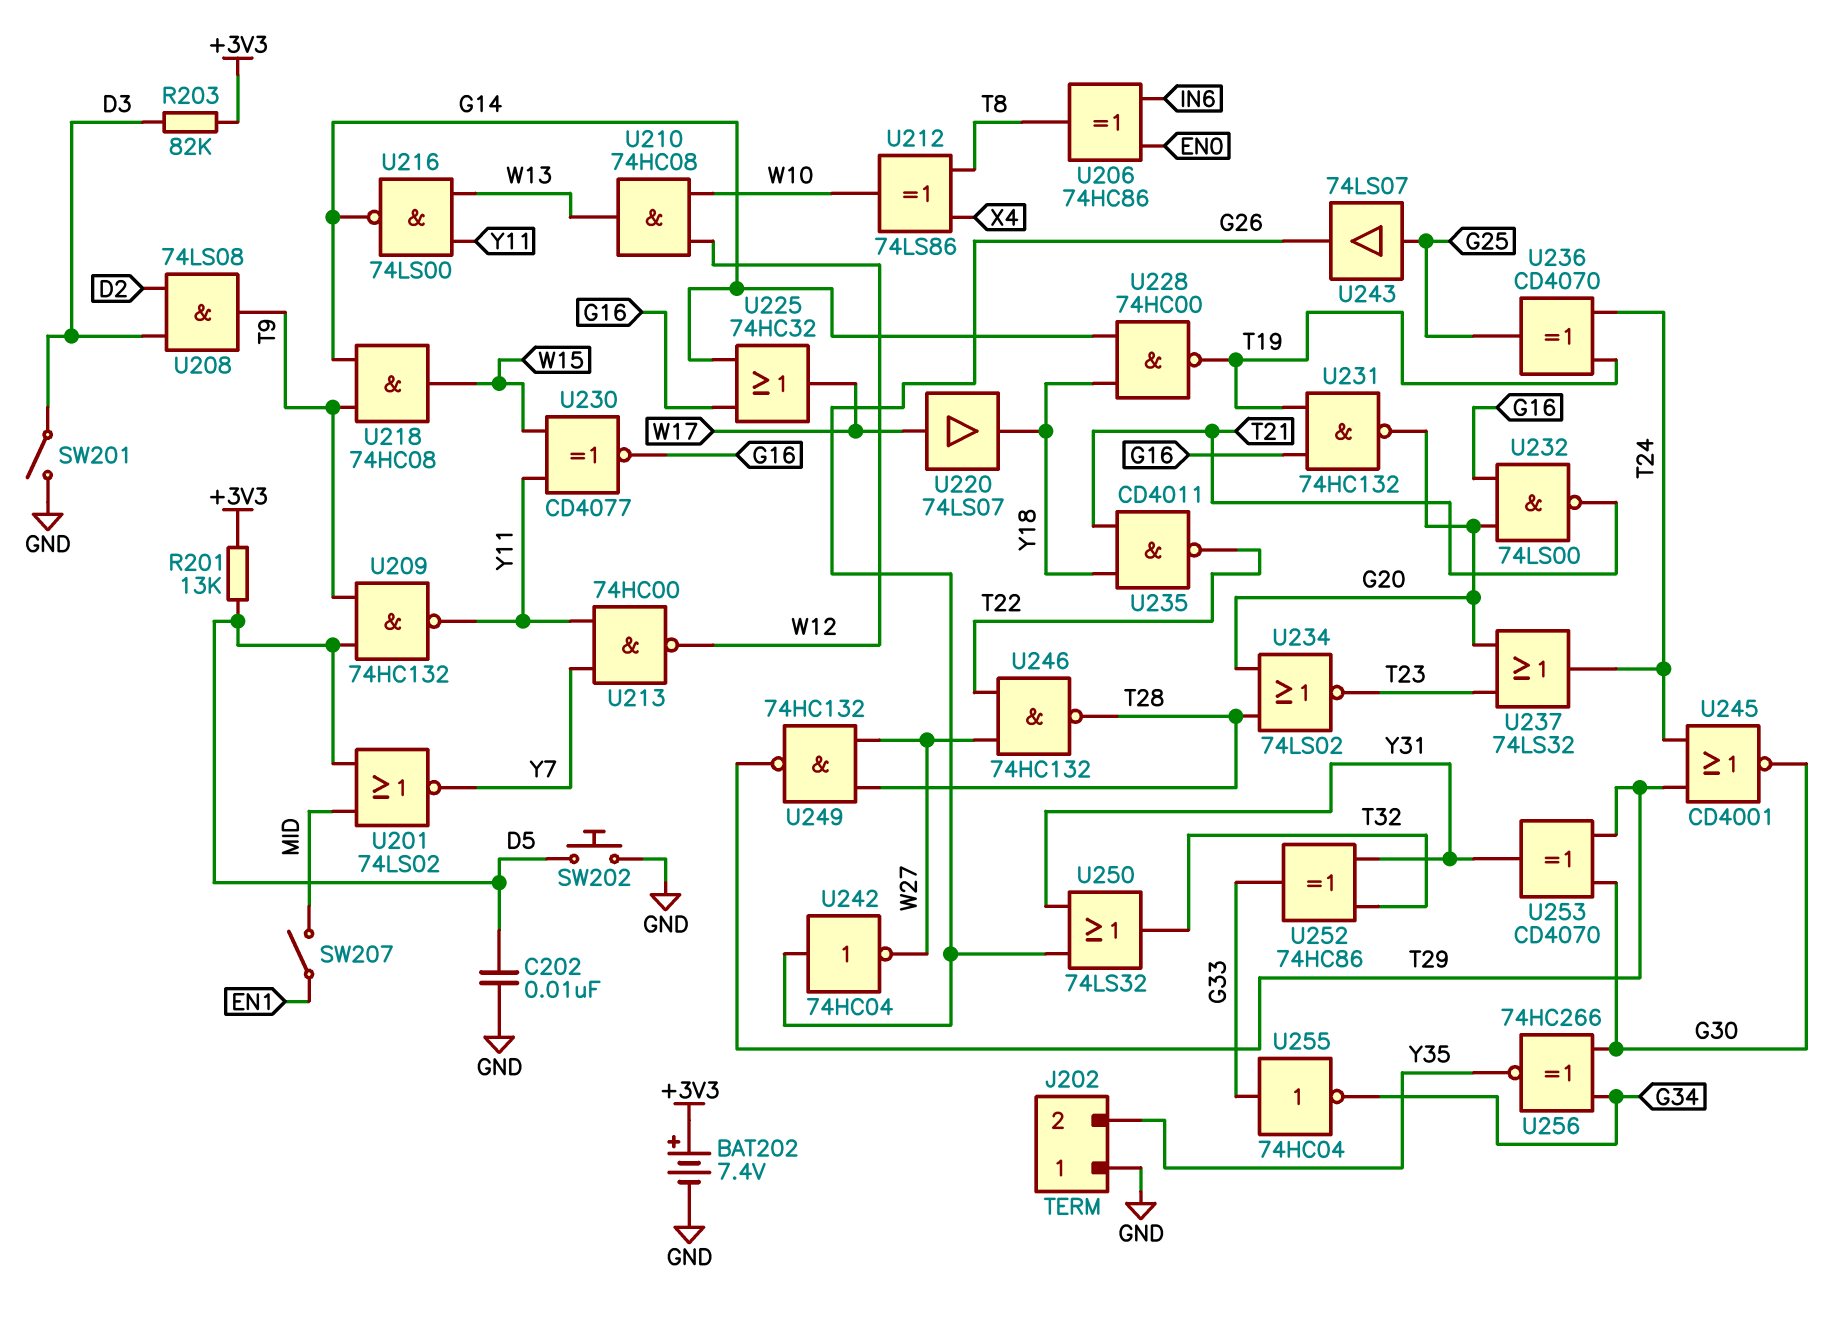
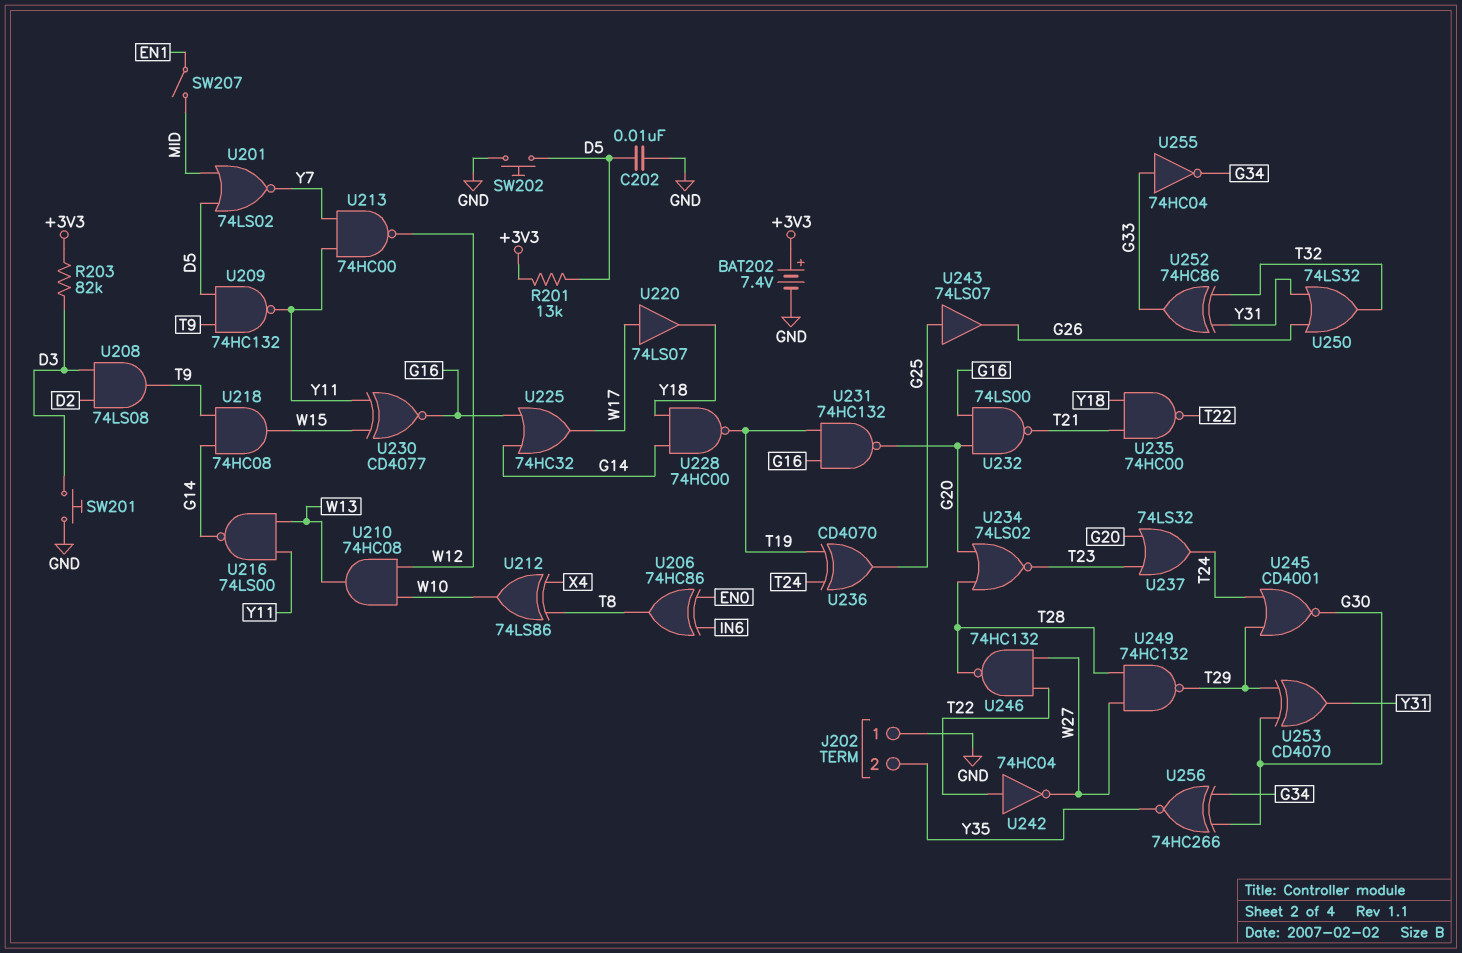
SW201: switch (D3, GND) -> button (D3, GND)
U235: NAND CD4011 (in T21, in Y18, out T22) -> NAND 74HC00 (in T21, in Y18, out T22)
U242: NOT 74HC04 (in G26, out W27) -> NOT 74HC04 (in T22, out W27)

